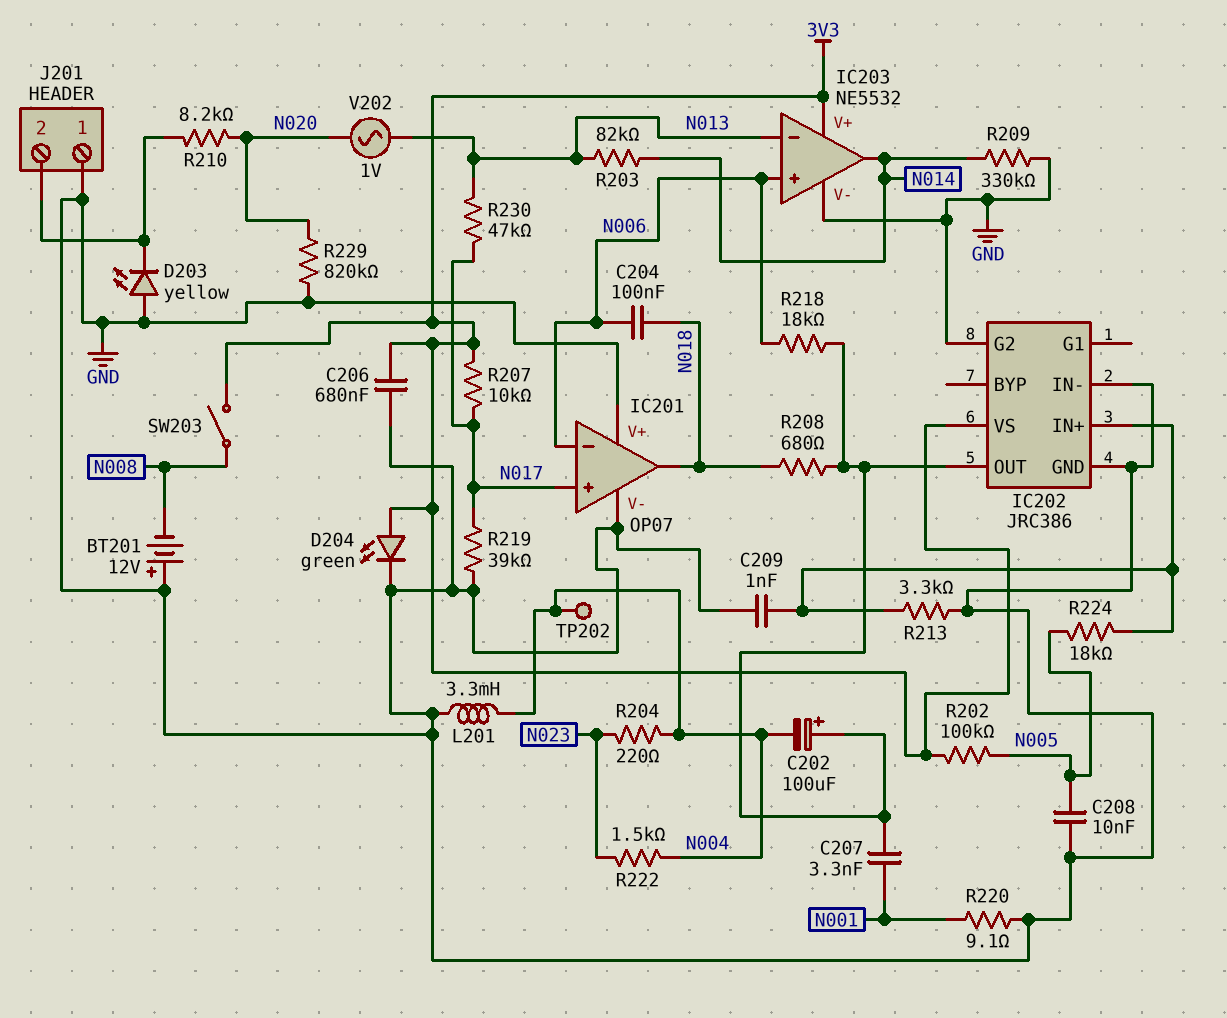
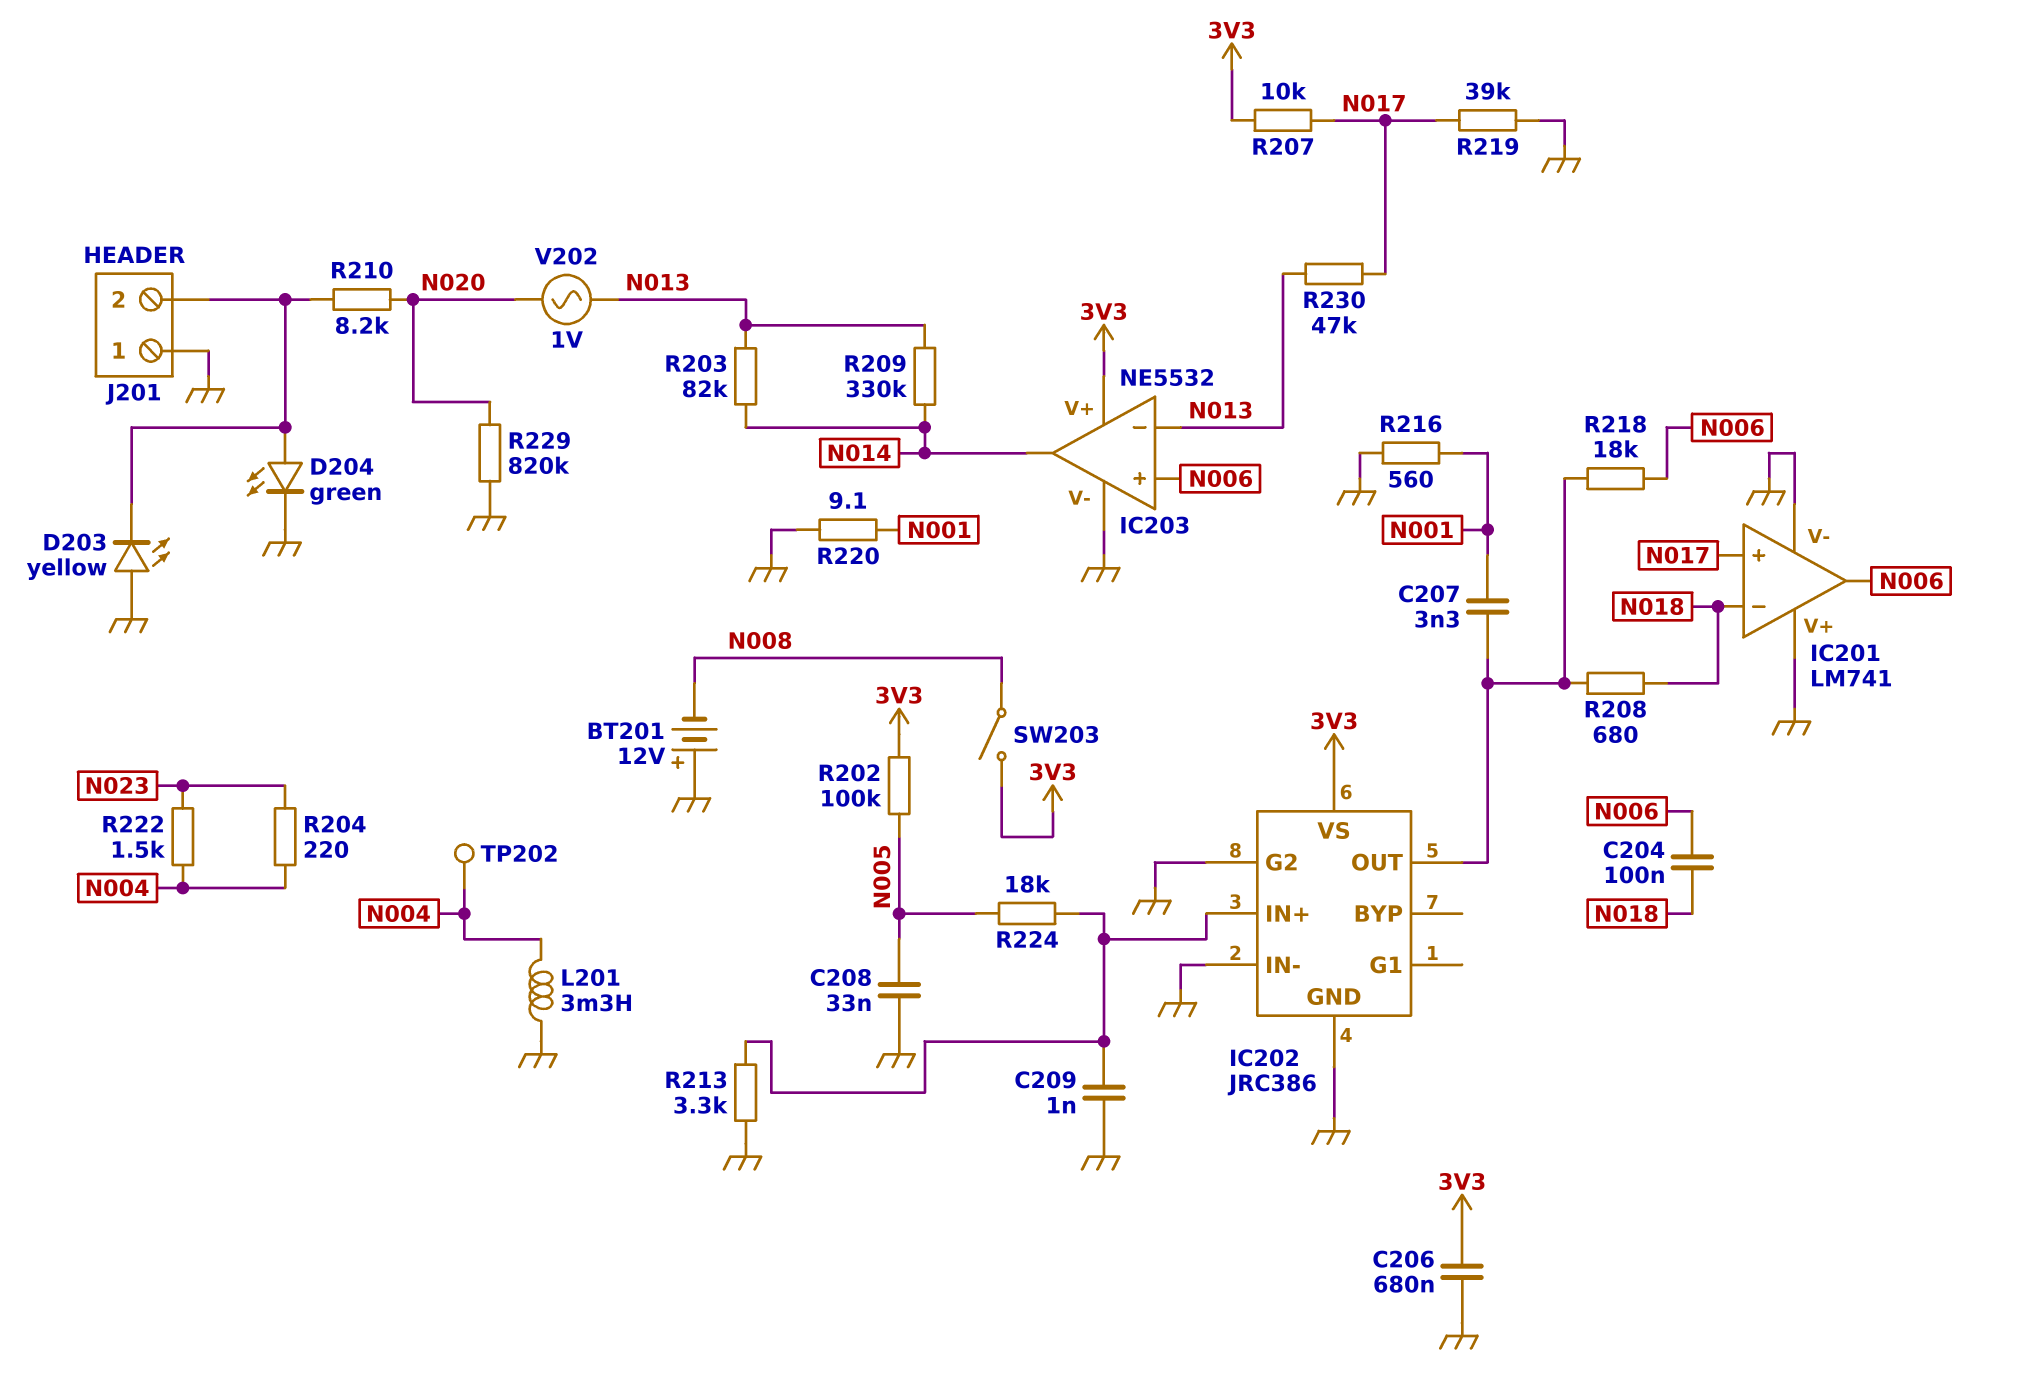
C202: 100uF (plus IC202/OUT, minus N004) -> none
C208: 10nF (GND, N005) -> 33nF (GND, N005)
D204: LED green (A 3V3, K GND) -> LED green (A J201/2, K GND)
IC201: OP07 -> LM741
IC201 pin in-: N006 -> N018
IC201 pin out: N018 -> N006
R209: 330k (GND, N014) -> 330k (N013, N014)
R216: none -> 560 (GND, N001)

